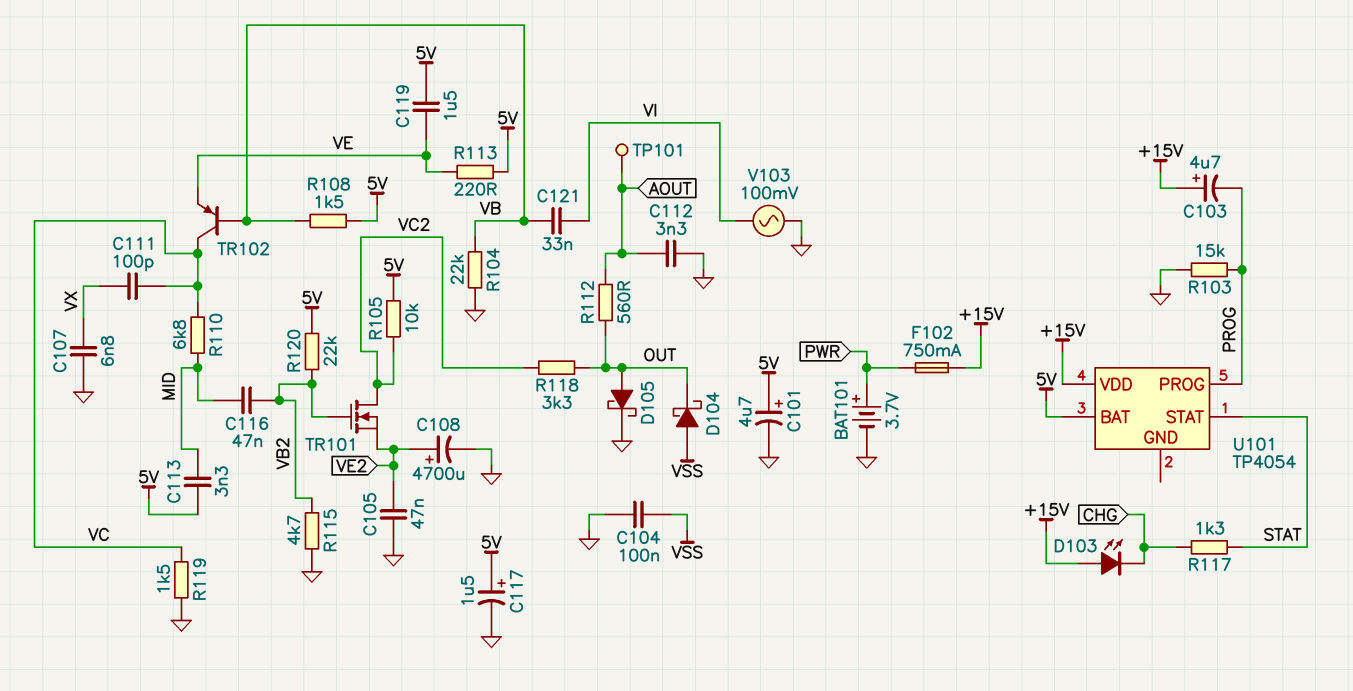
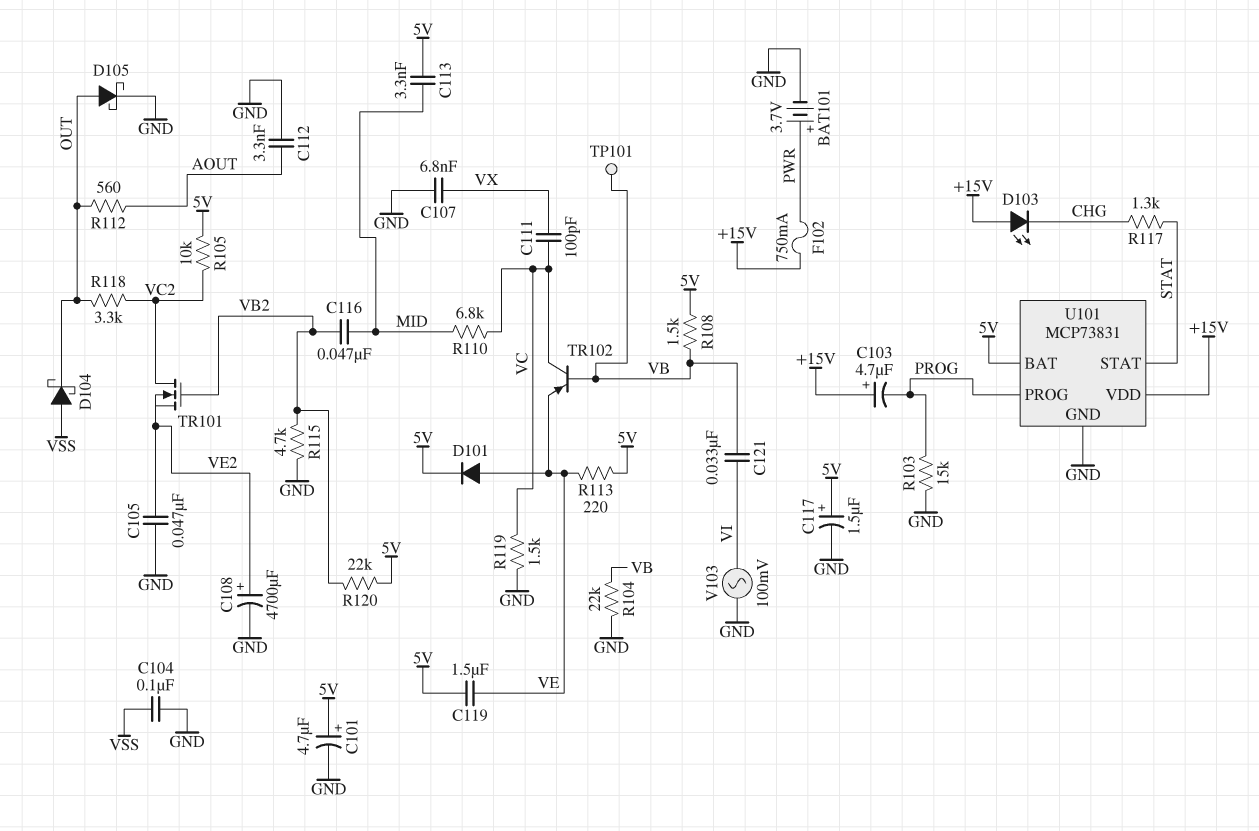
D101: none -> diode (A VE, K 5V)
TP101: test point (AOUT) -> test point (VB)
U101: TP4054 -> MCP73831
U101 pin GND: none -> GND

